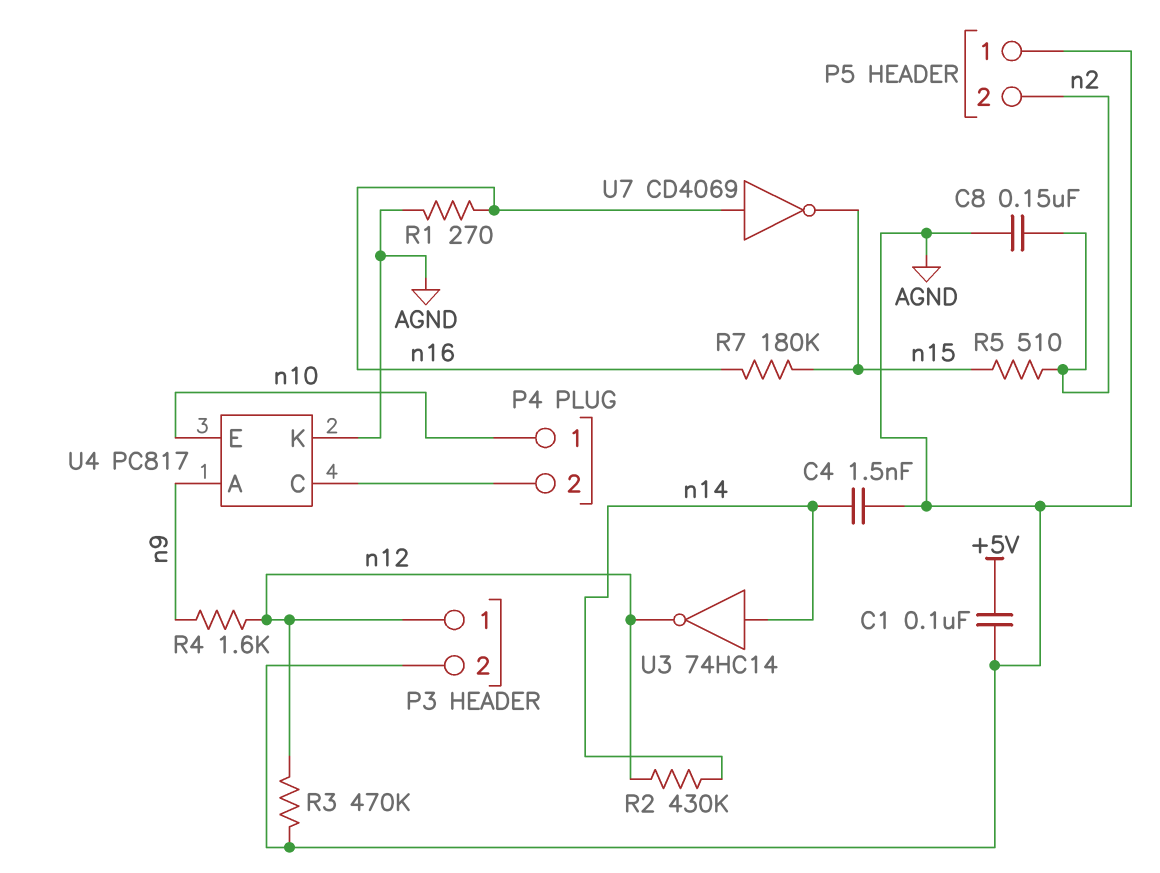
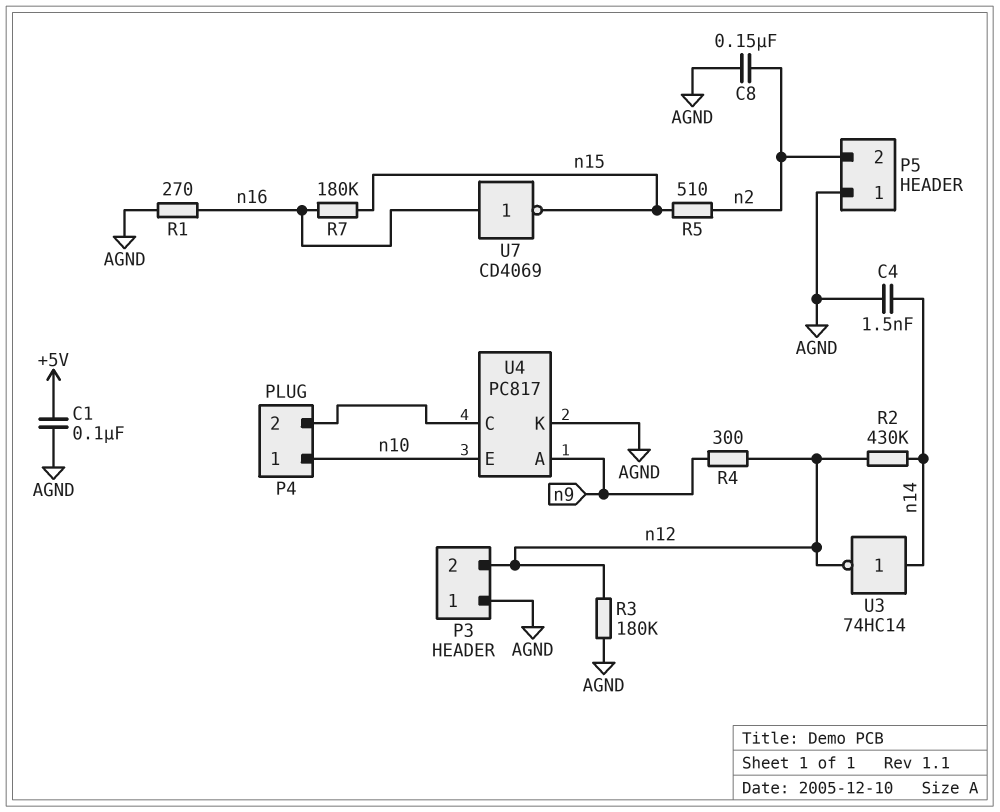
P3 pin 1: n12 -> AGND
P3 pin 2: AGND -> n12
R3: 470k (AGND, n12) -> 180k (AGND, n12)
R4: 1.6k (n9, n12) -> 300 (n9, n12)

